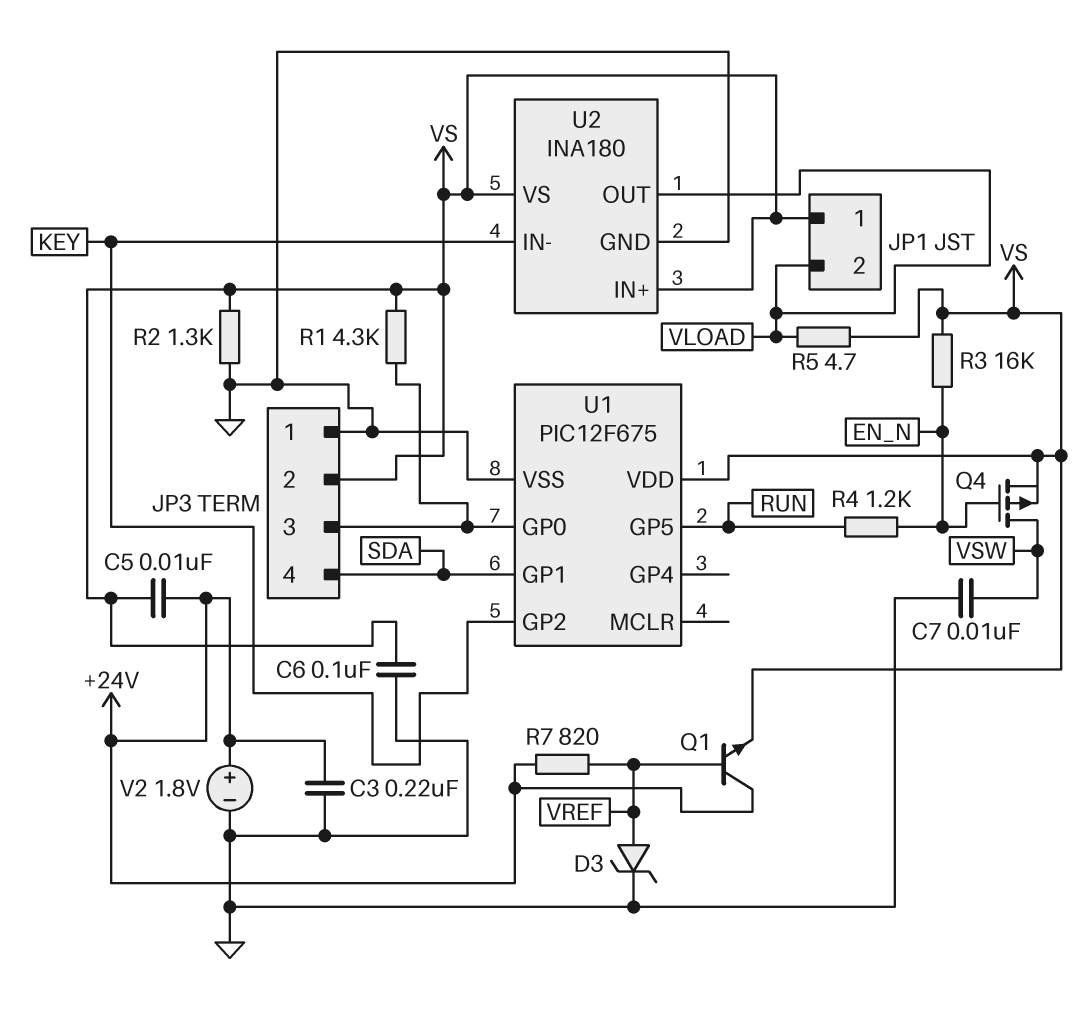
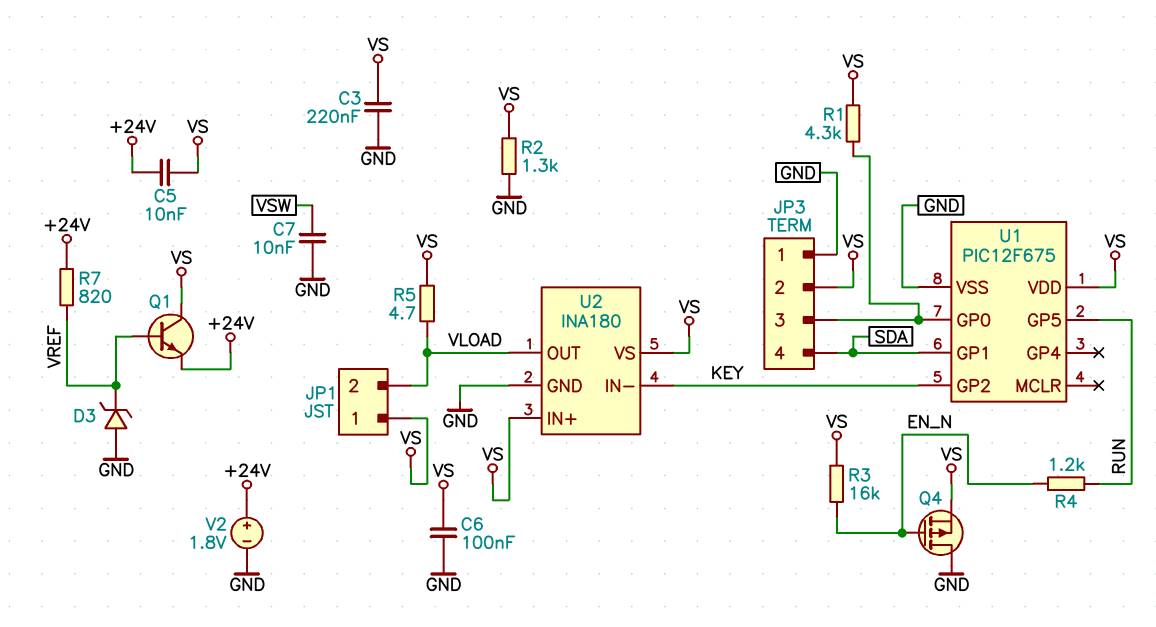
C3: 220nF (+24V, GND) -> 220nF (GND, VS)
D3: zener (A VREF, K GND) -> zener (A GND, K VREF)
Q1: NPN (B VREF, C +24V, E VS) -> NPN (B VREF, C VS, E +24V)
Q4: PMOS (G EN_N, D VSW, S VS) -> PMOS (G EN_N, D GND, S VS)

